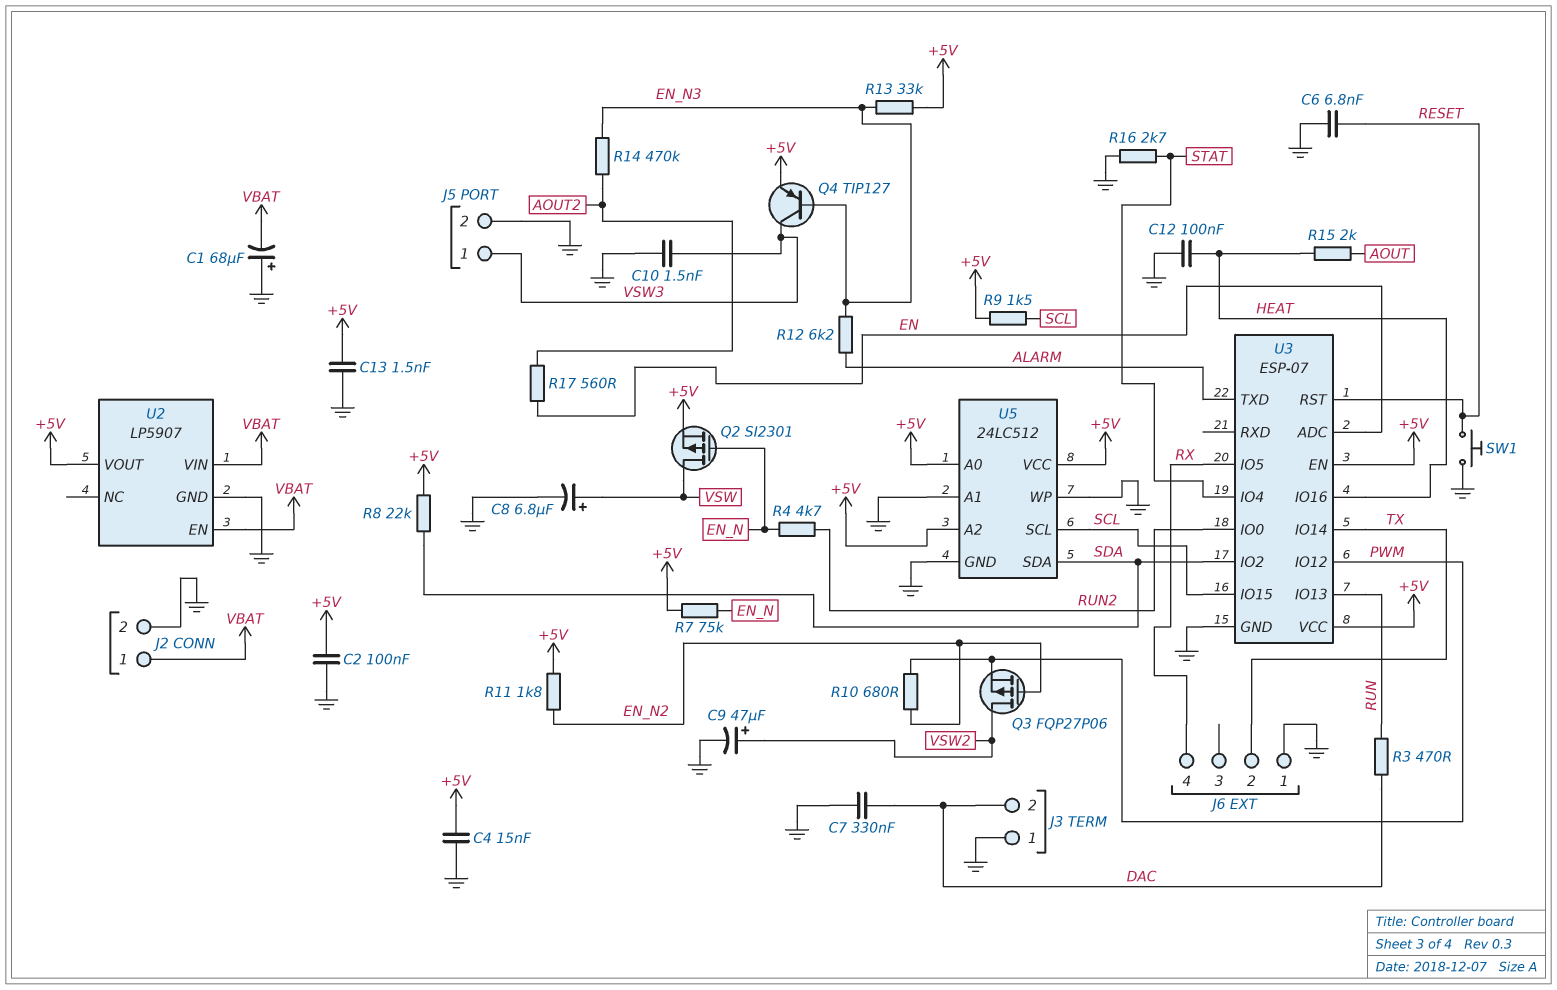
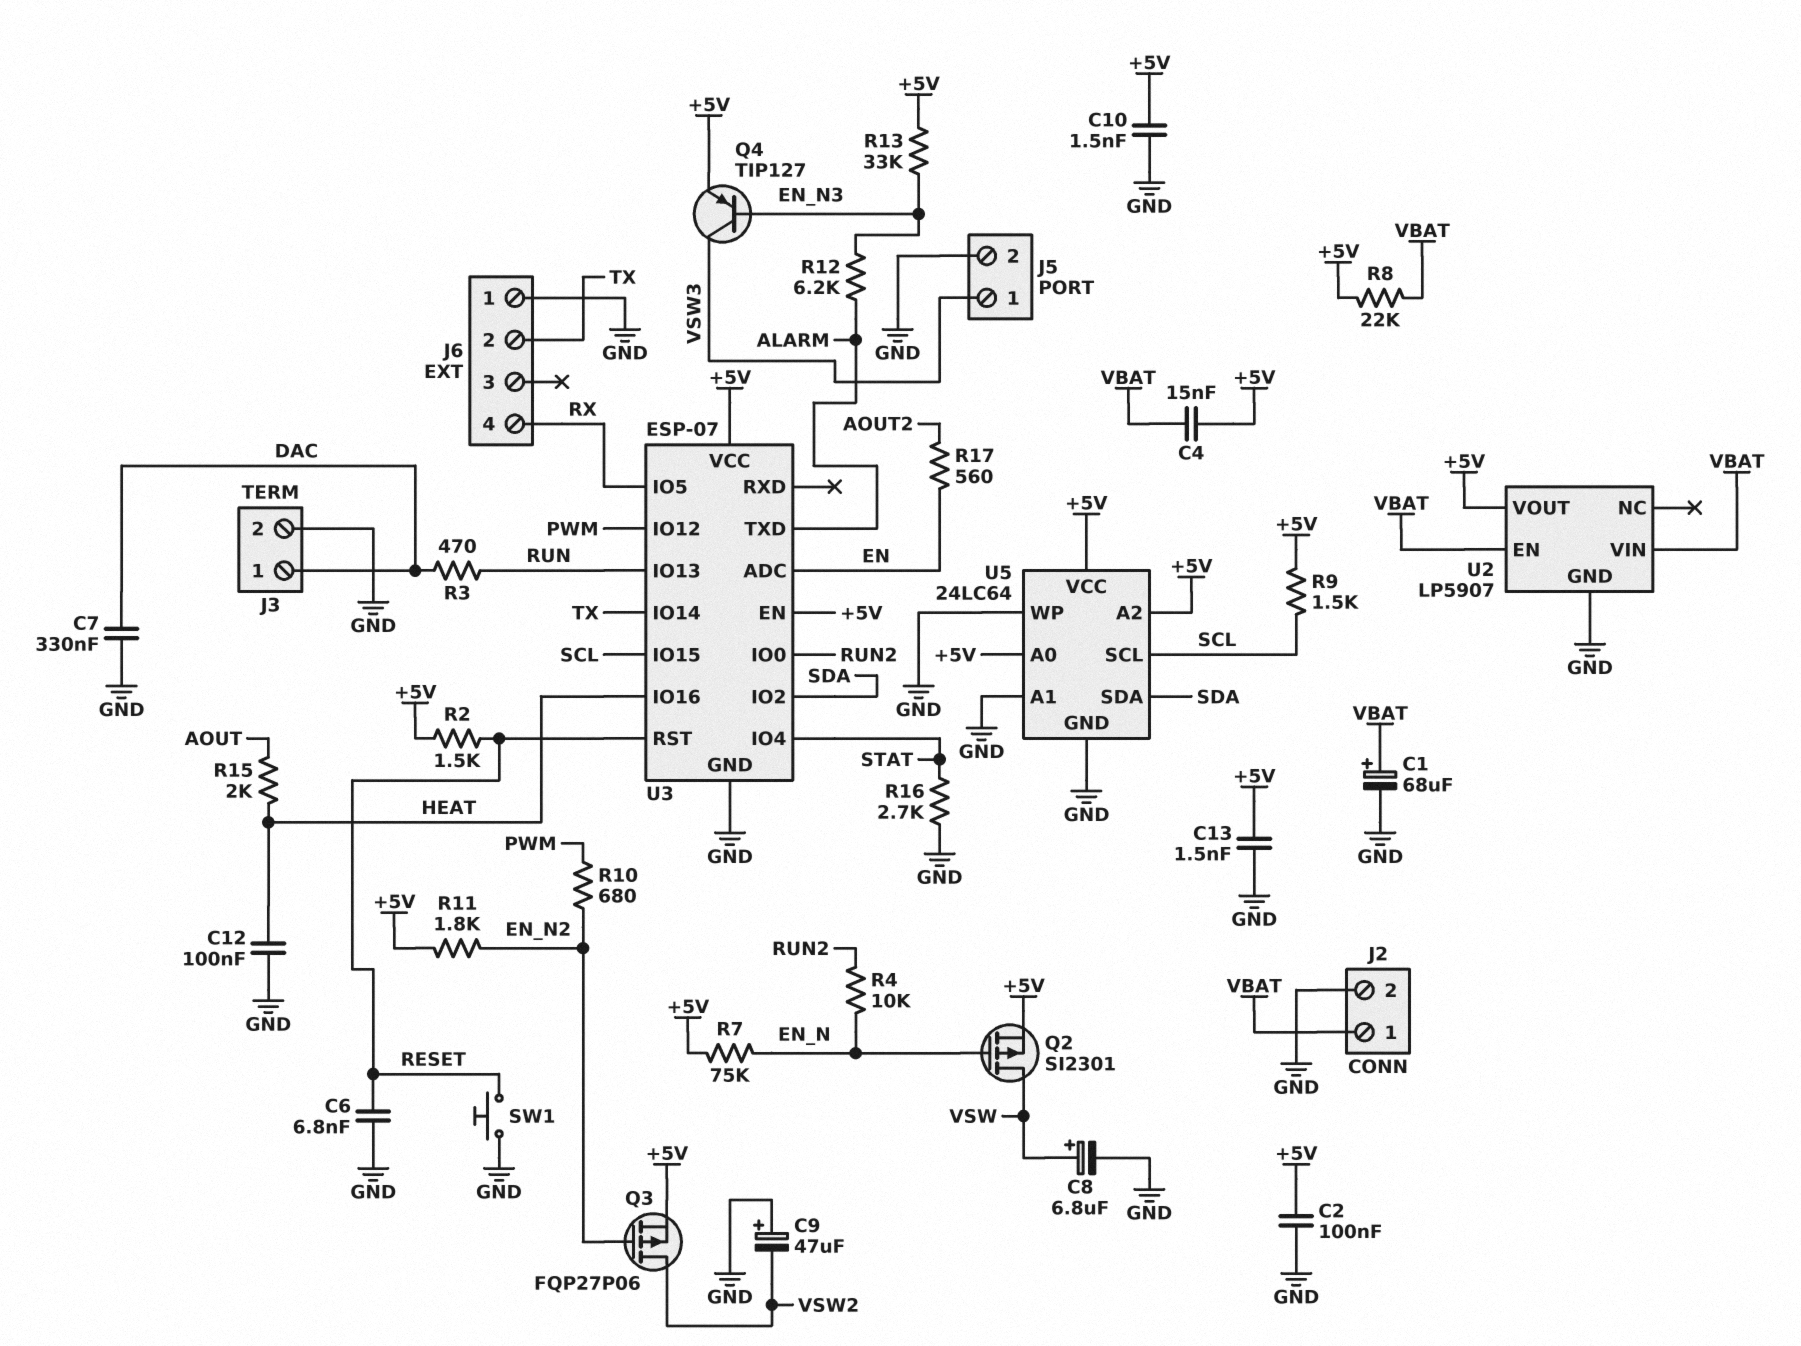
C1: 68uF (plus GND, minus VBAT) -> 68uF (plus VBAT, minus GND)
C4: 15nF (+5V, GND) -> 15nF (+5V, VBAT)
C9: 47uF (plus VSW2, minus GND) -> 47uF (plus GND, minus VSW2)
C10: 1.5nF (GND, VSW3) -> 1.5nF (+5V, GND)
J3 pin 1: GND -> DAC
J3 pin 2: DAC -> GND
Q3: PMOS FQP27P06 (G EN_N2, D VSW2, S PWM) -> PMOS FQP27P06 (G EN_N2, D VSW2, S +5V)
R2: none -> 1.5k (+5V, RESET)
R4: 4.7k (EN_N, RUN2) -> 10k (EN_N, RUN2)
R8: 22k (+5V, SDA) -> 22k (+5V, VBAT)
R14: 470k (AOUT2, EN_N3) -> none
U5: 24LC512 -> 24LC64

